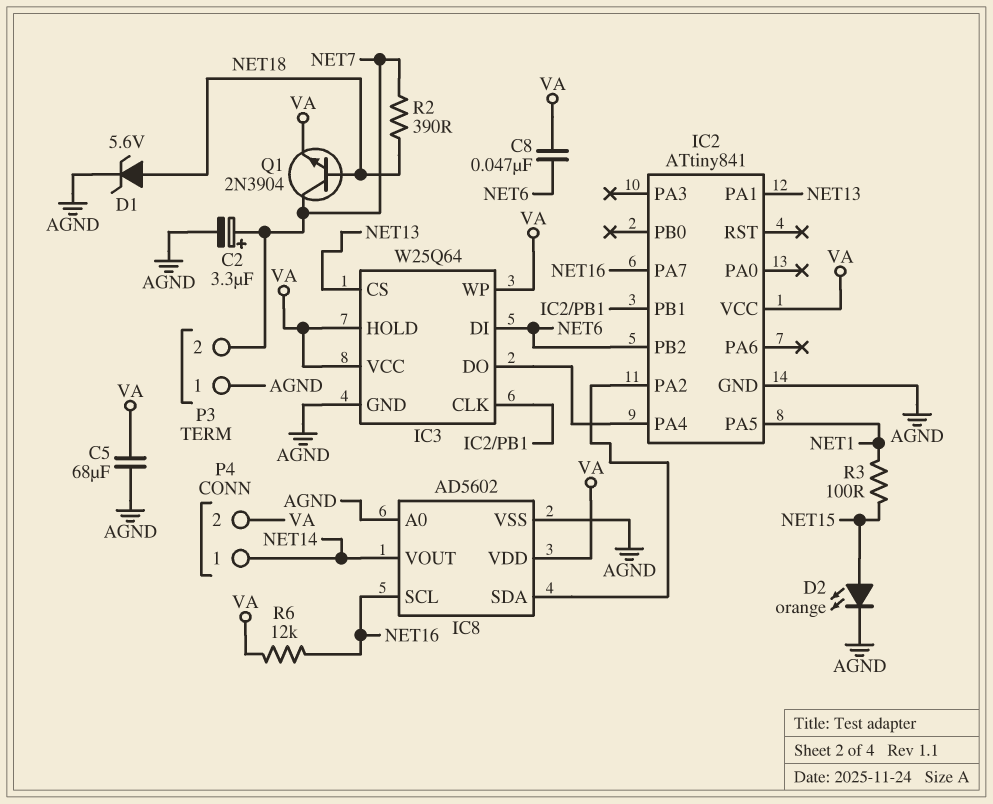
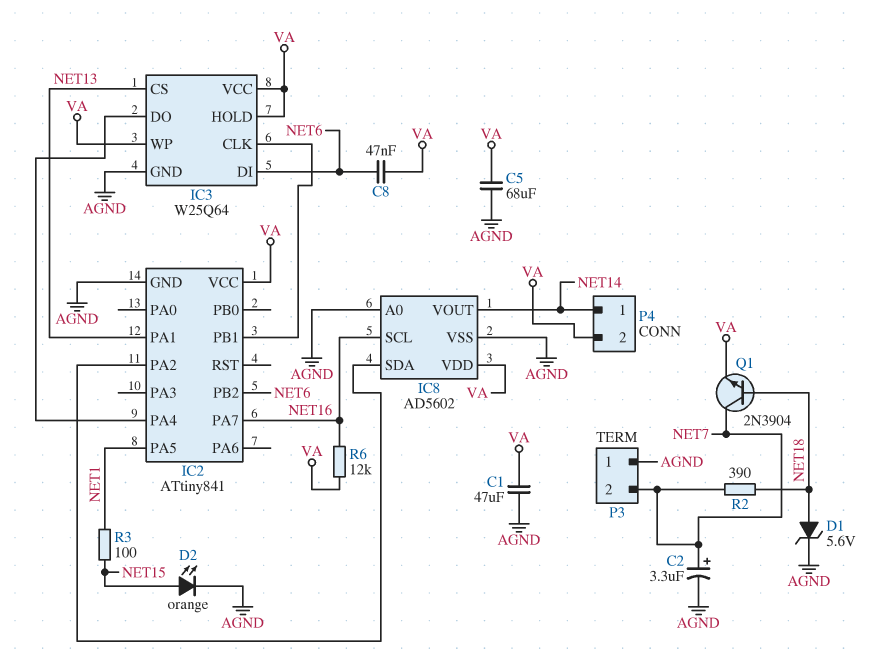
C1: none -> 47uF (AGND, VA)

